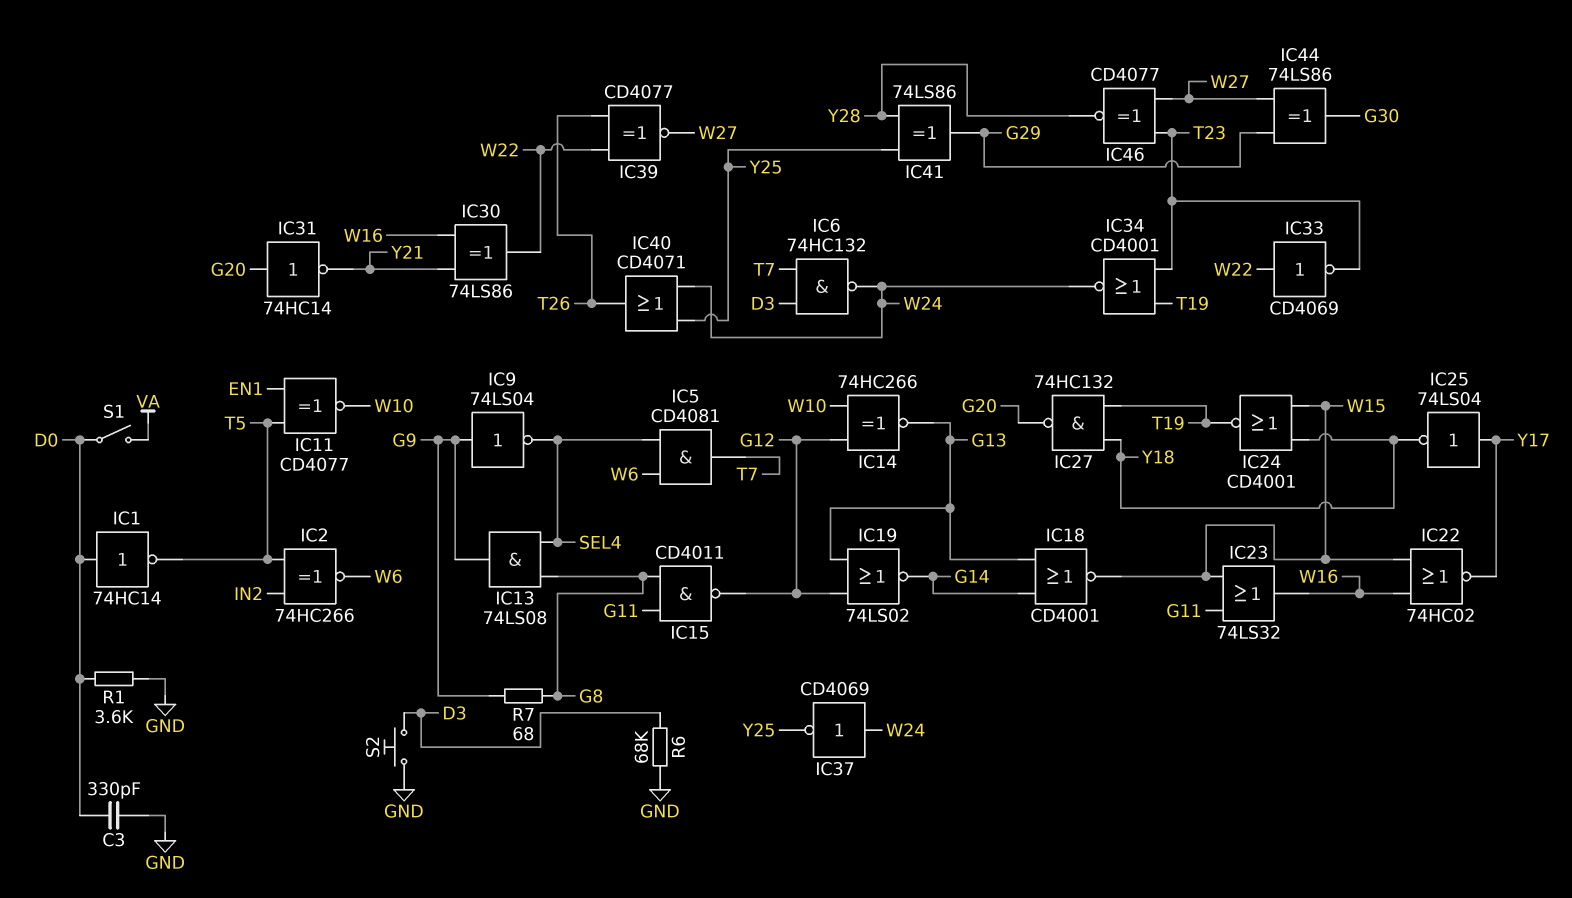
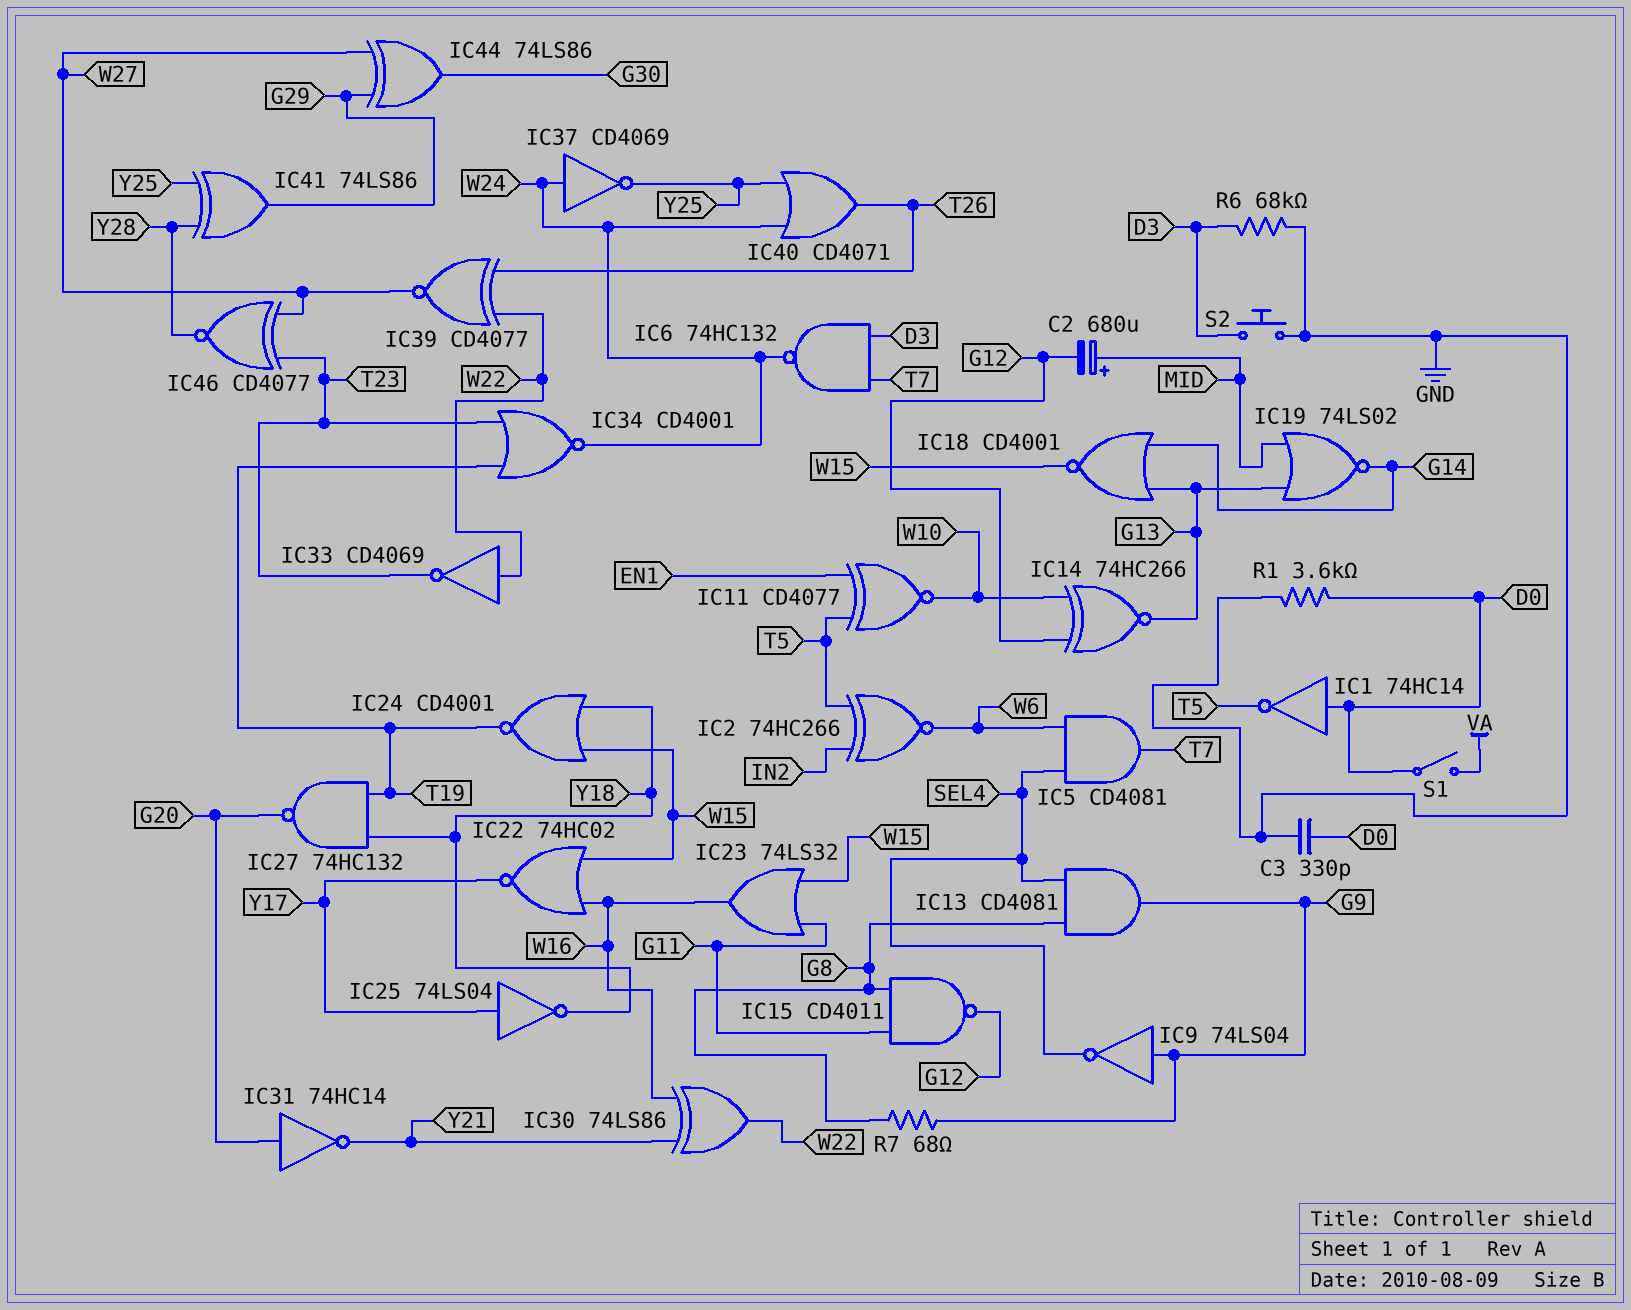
C2: none -> 680uF (plus MID, minus G12)
IC13: AND 74LS08 (in G8, in SEL4, out G9) -> AND CD4081 (in G8, in SEL4, out G9)
IC19: NOR 74LS02 (in G12, in G13, out G14) -> NOR 74LS02 (in G13, in MID, out G14)

